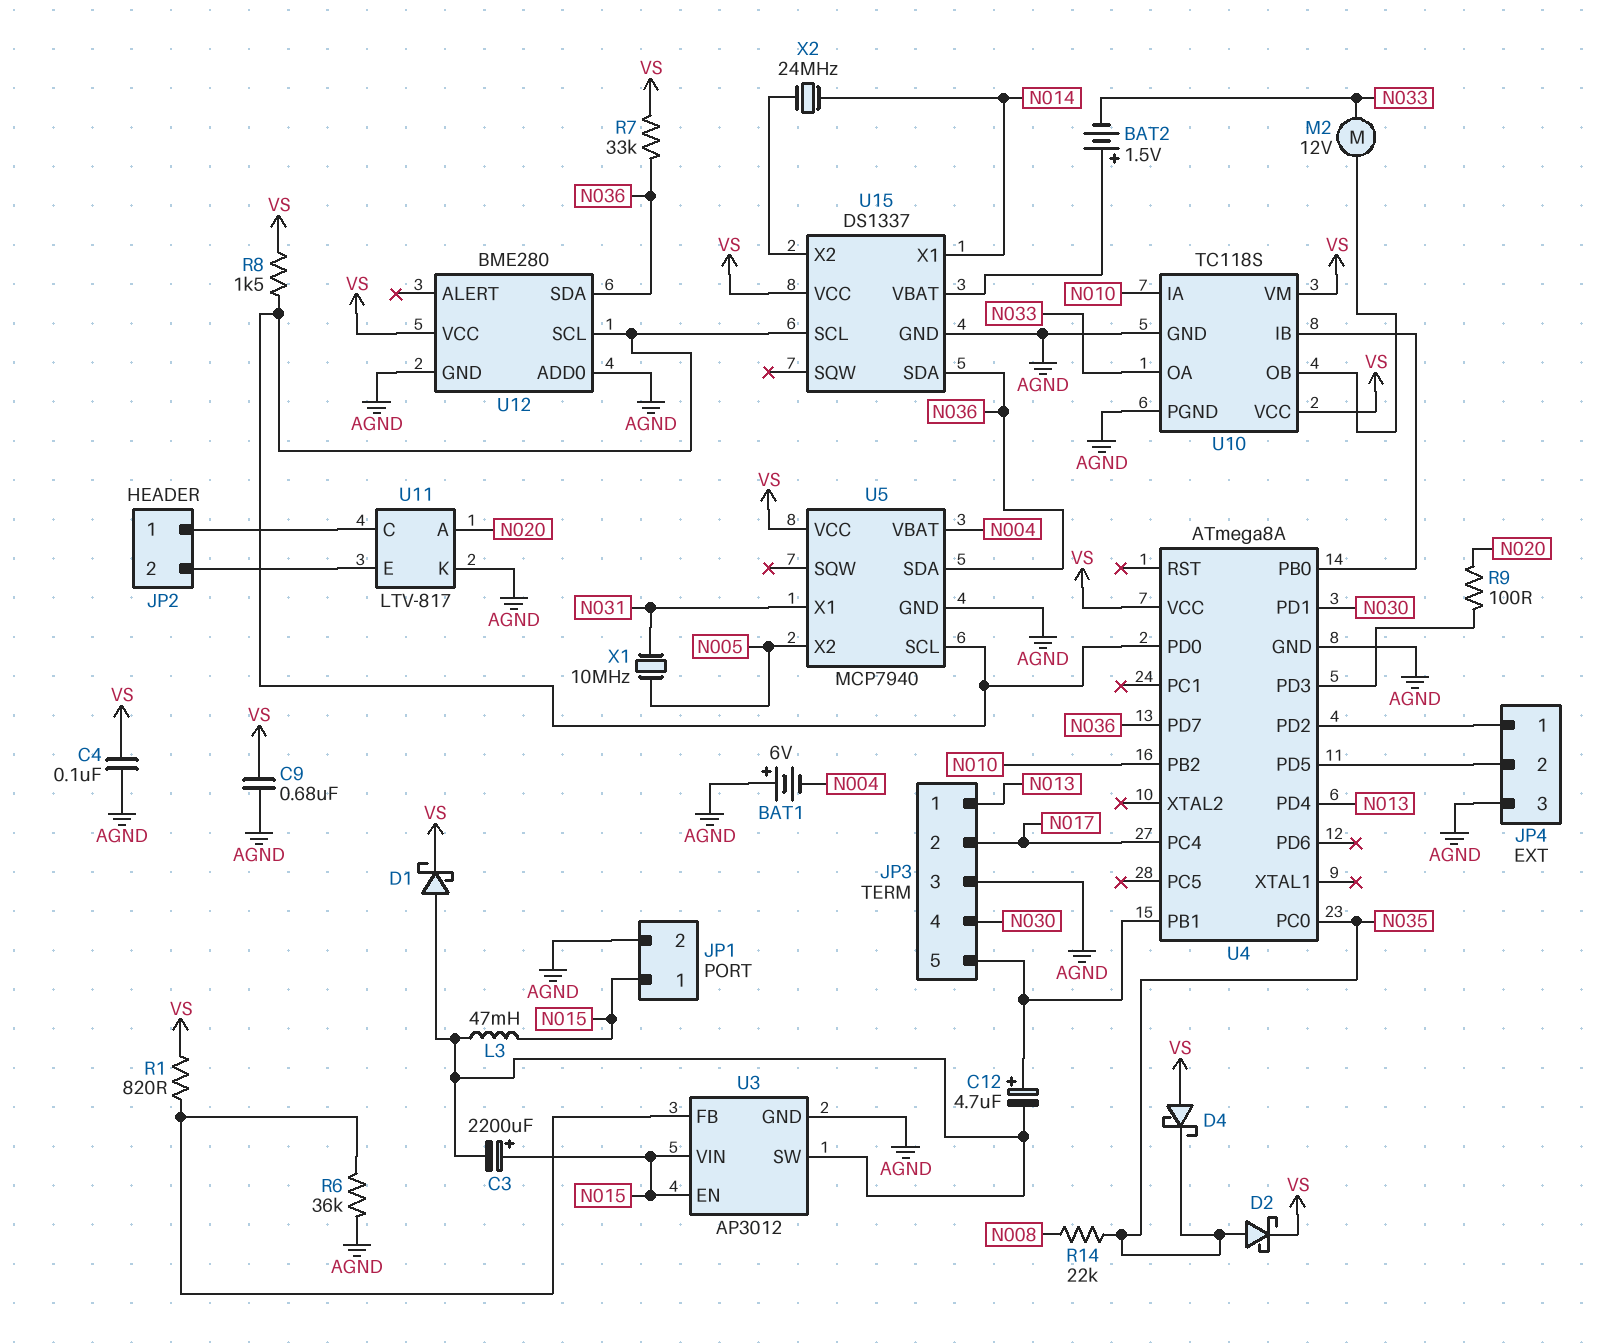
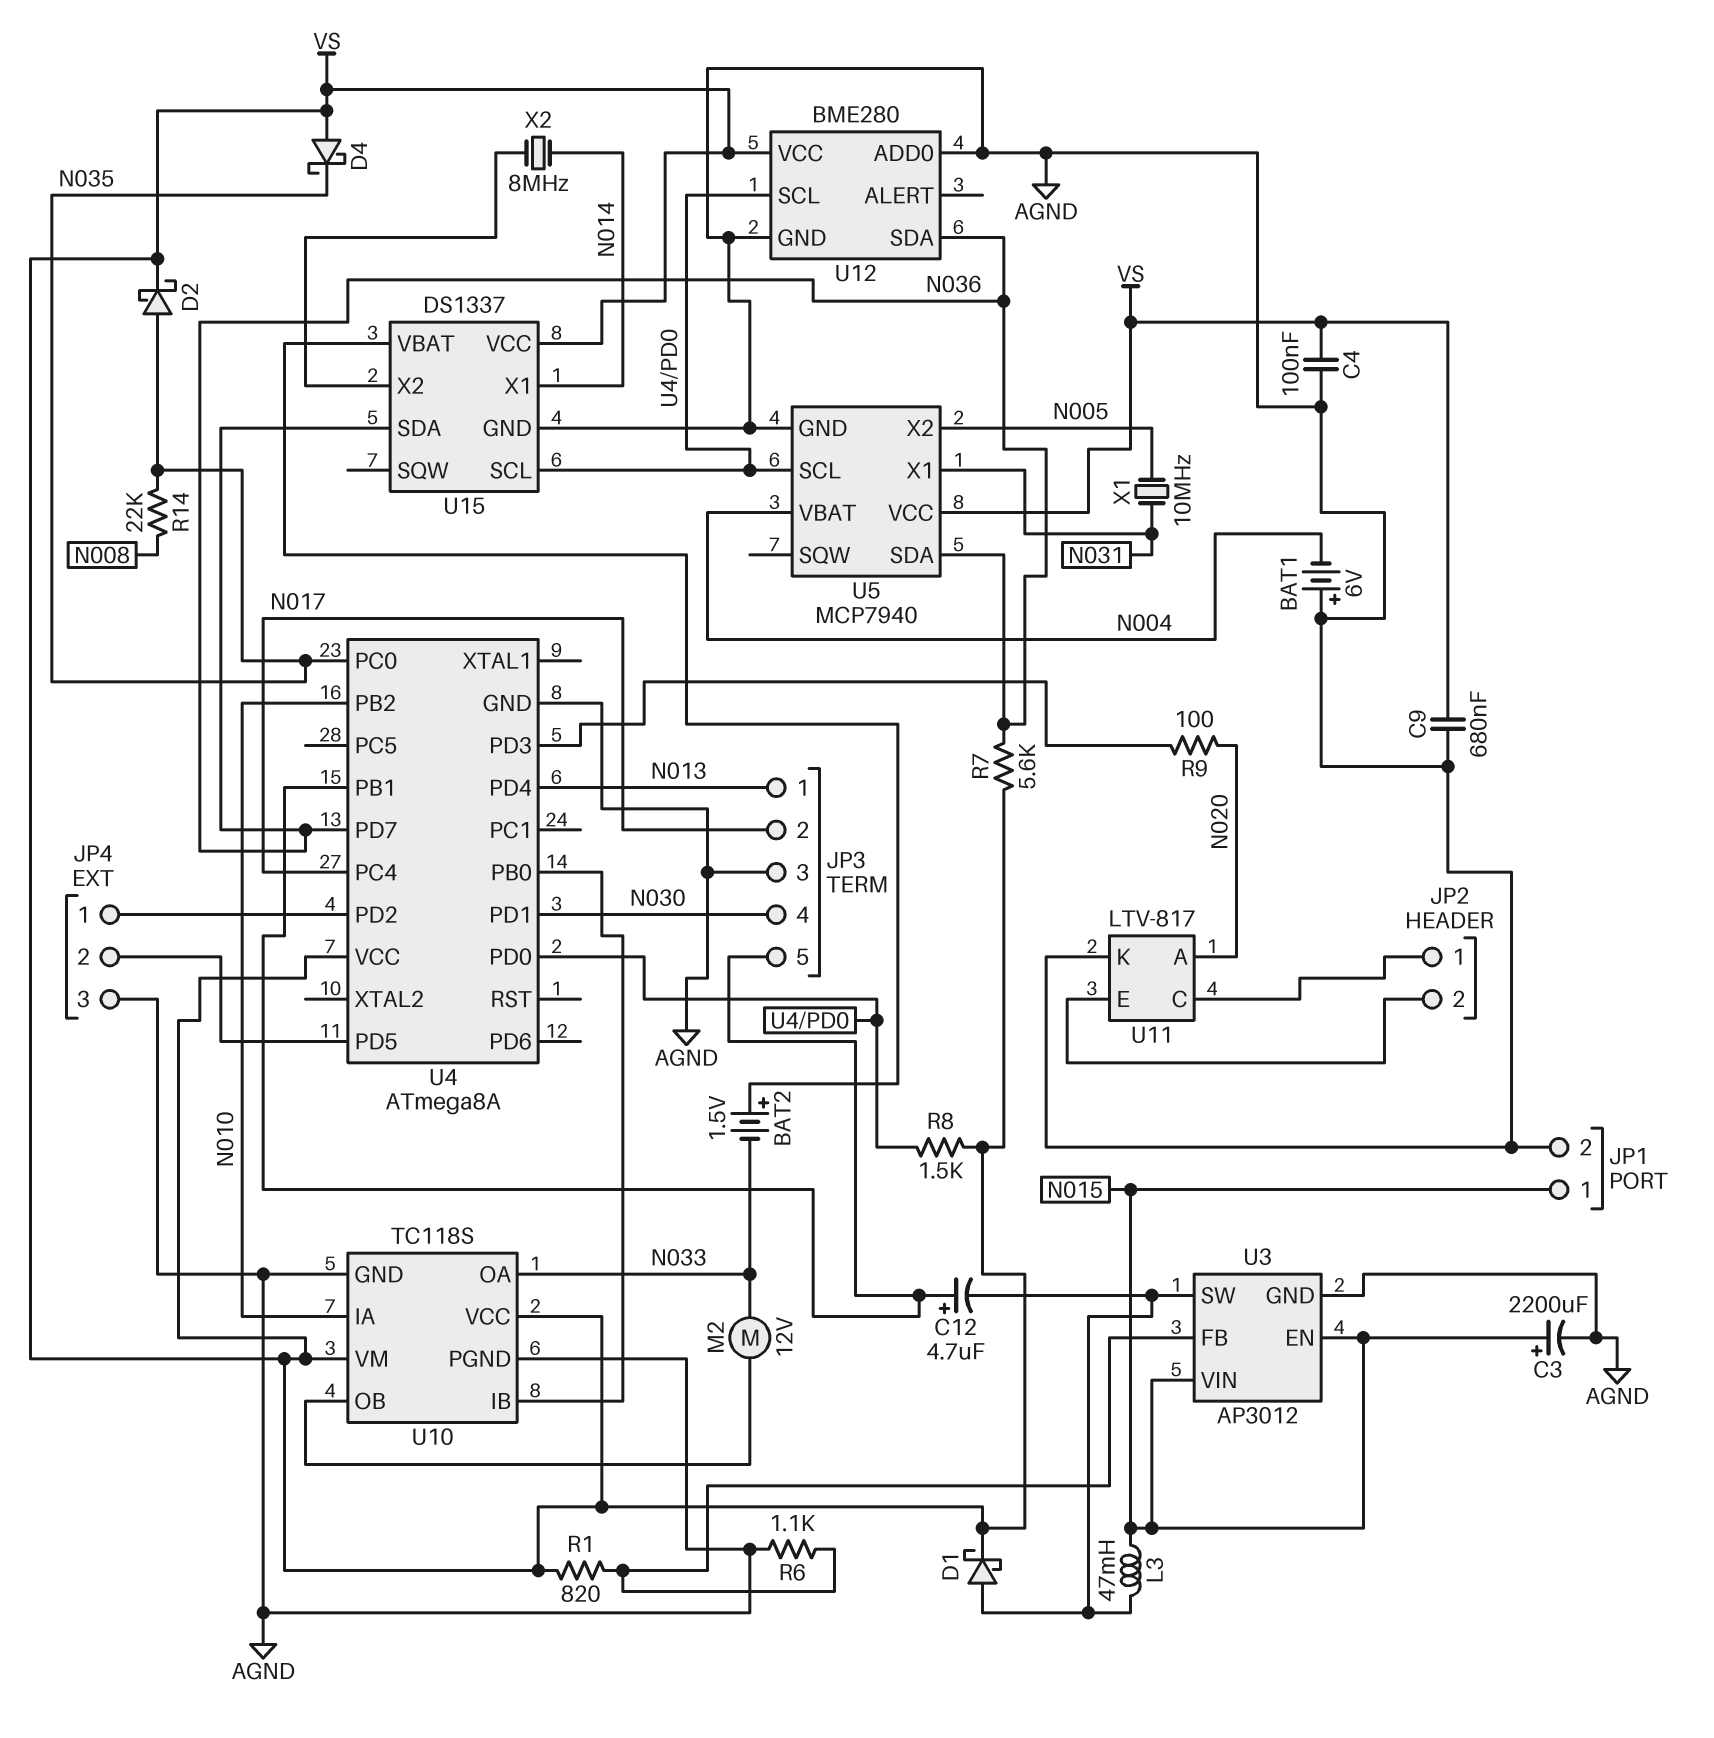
C3: 2200uF (plus N015, minus U3/SW) -> 2200uF (plus N015, minus AGND)
R6: 36k (AGND, U3/FB) -> 1.1k (AGND, U3/FB)
R7: 33k (N036, VS) -> 5.6k (N036, VS)
X2: 24MHz (N014, U15/X2) -> 8MHz (N014, U15/X2)

